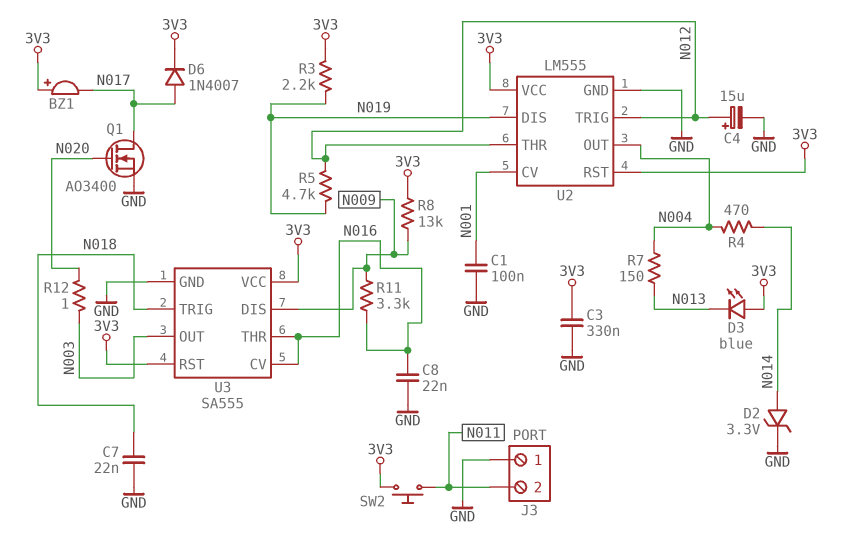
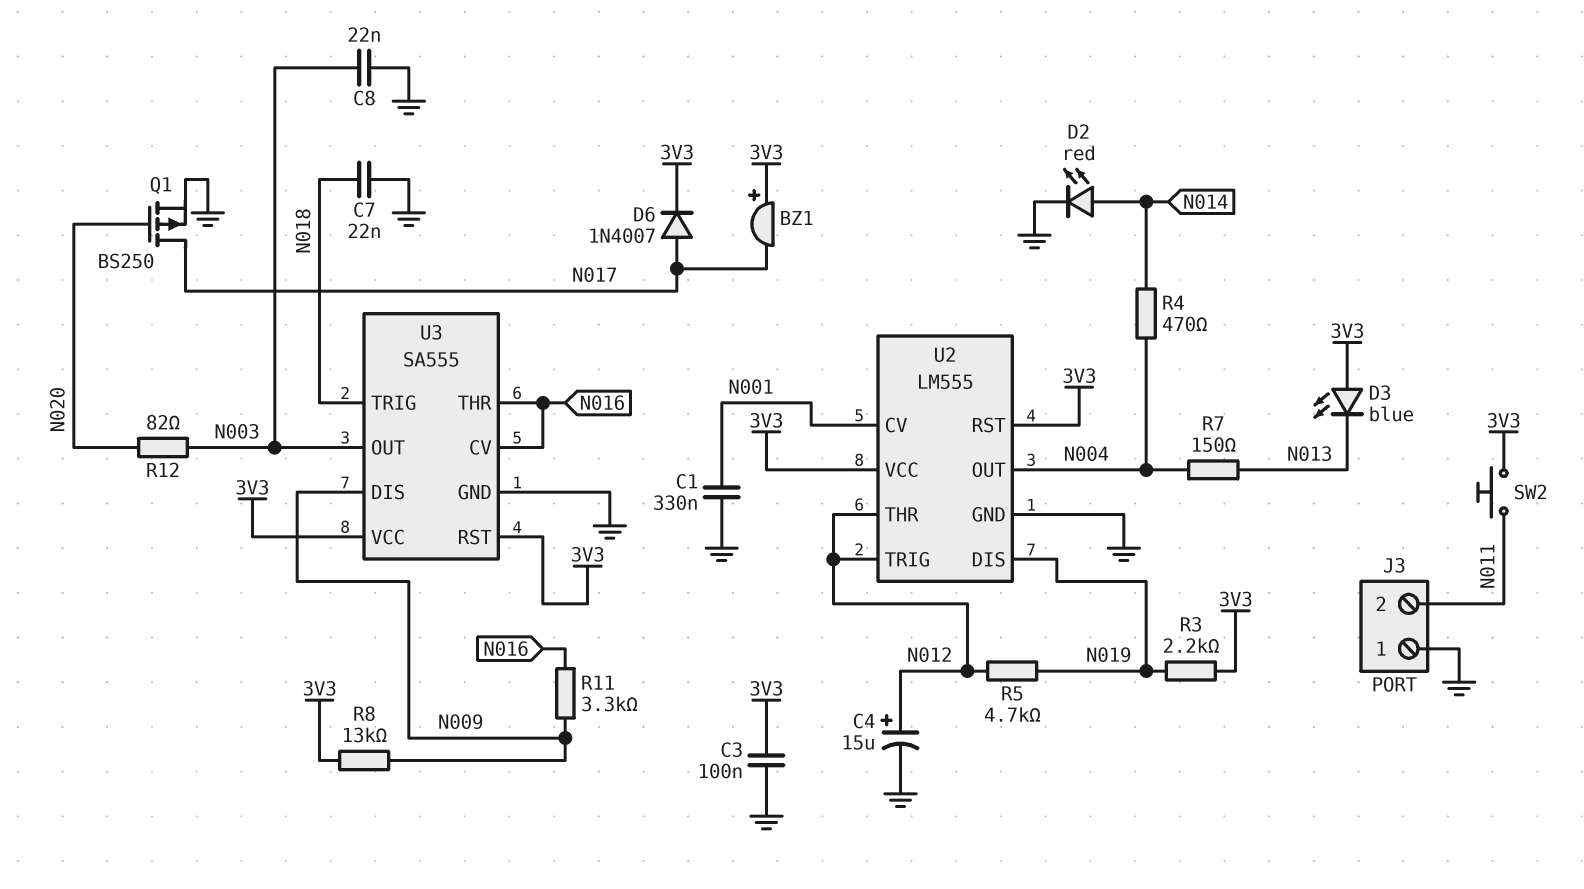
C1: 100nF (GND, N001) -> 330nF (GND, N001)
C3: 330nF (3V3, GND) -> 100nF (3V3, GND)
C8: 22nF (GND, N016) -> 22nF (GND, N003)
D2: zener 3.3V (A N014, K GND) -> LED red (A N014, K GND)
Q1: NMOS AO3400 (G N020, D N017, S GND) -> PMOS BS250 (G N020, D N017, S GND)
R12: 1 (N003, N020) -> 82 (N003, N020)

